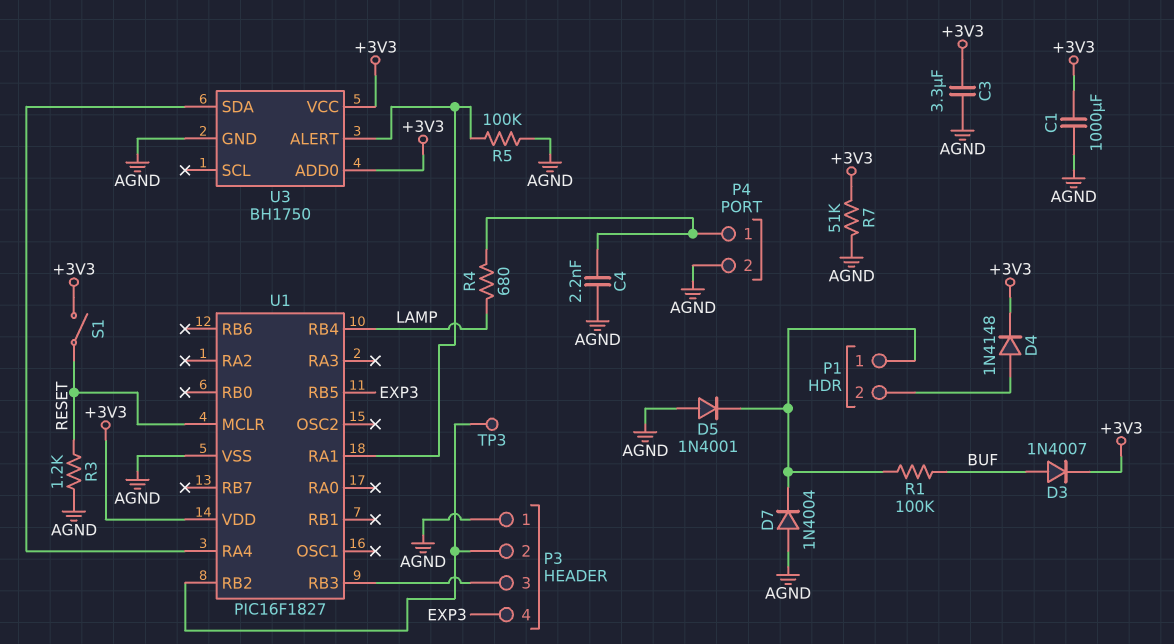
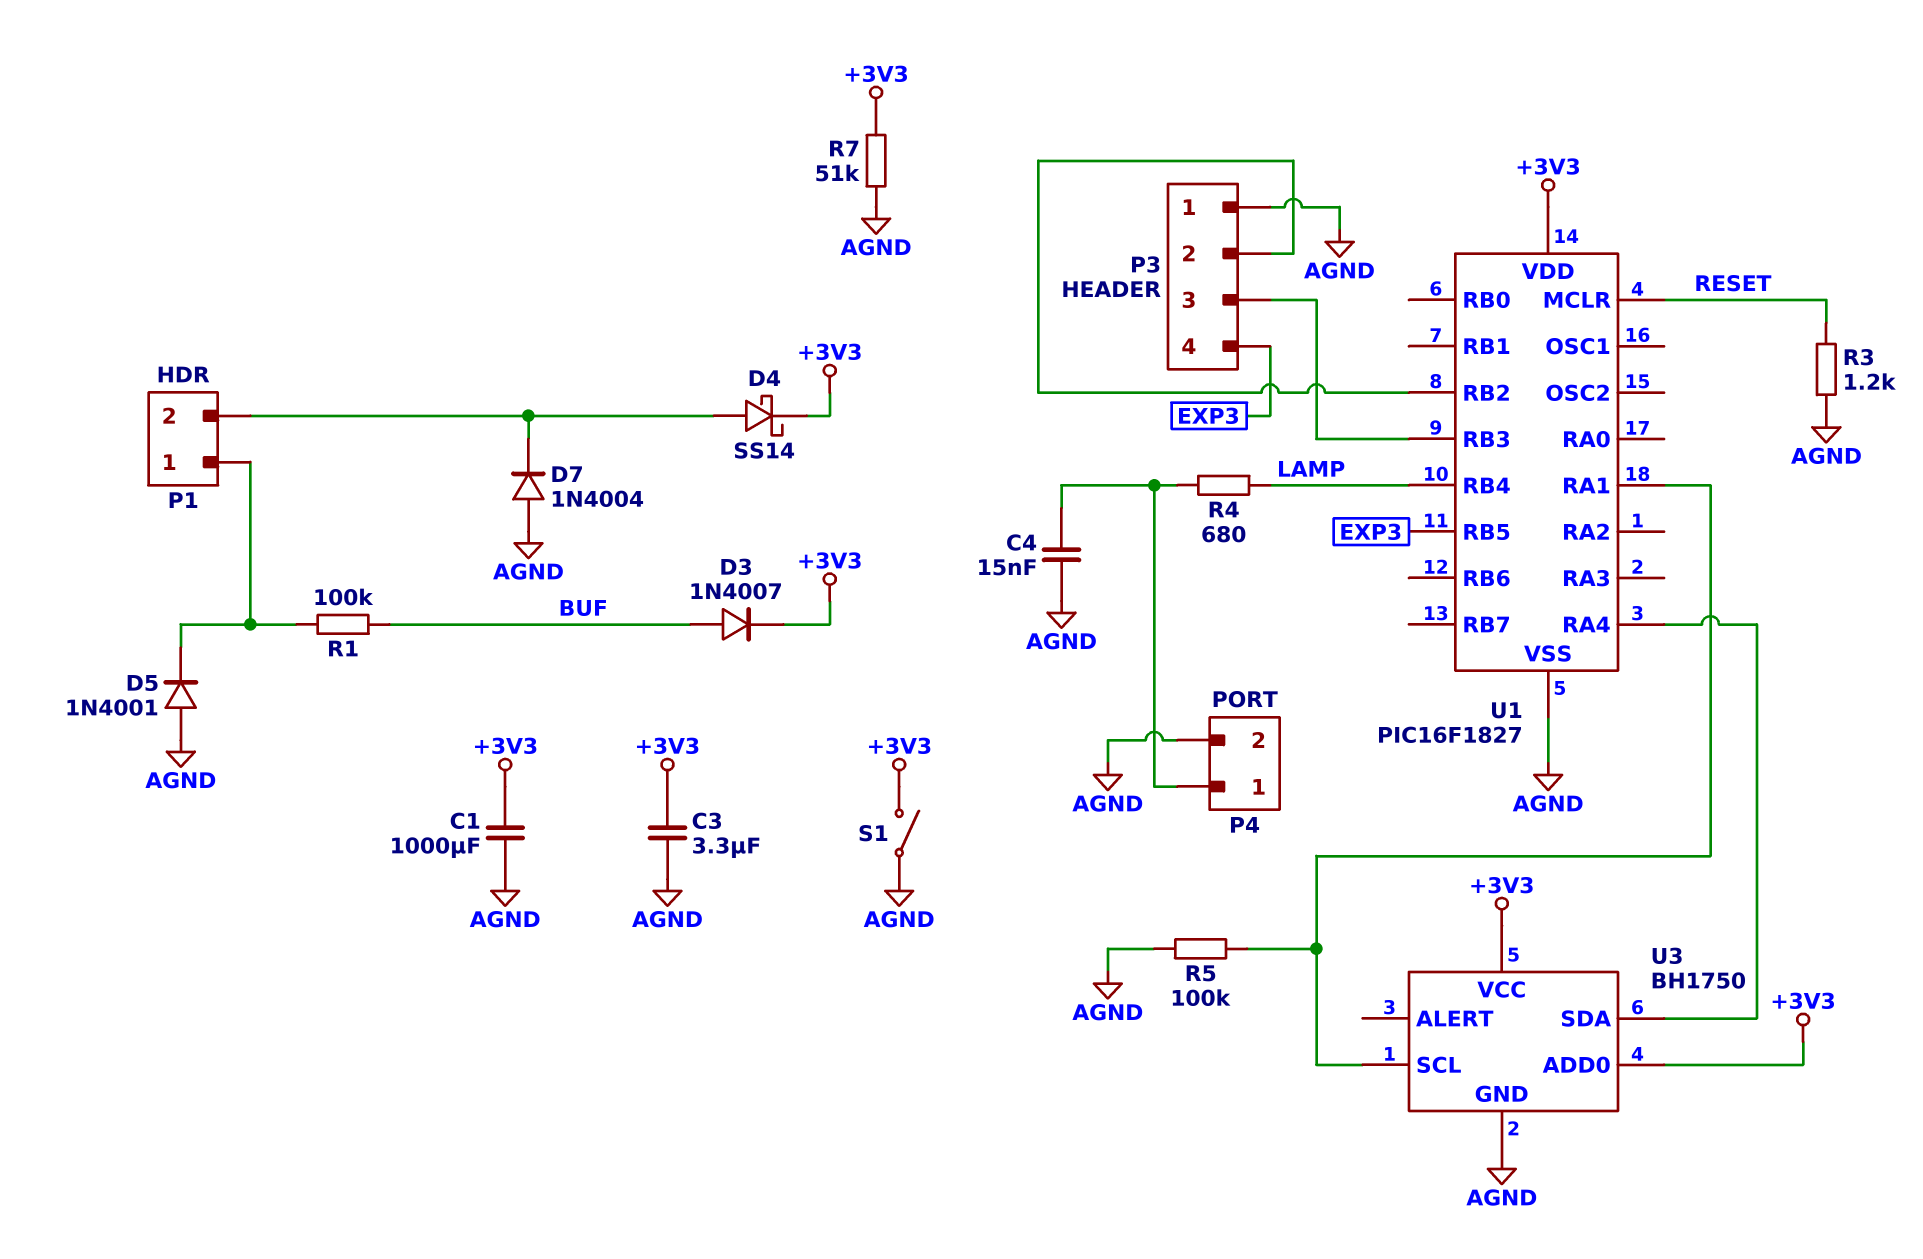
C4: 2.2nF (AGND, P4/1) -> 15nF (AGND, P4/1)
D4: diode 1N4148 (A P1/2, K +3V3) -> schottky SS14 (A P1/2, K +3V3)
D7: diode 1N4004 (A AGND, K P1/1) -> diode 1N4004 (A AGND, K P1/2)
S1: switch (+3V3, RESET) -> switch (+3V3, AGND)
TP3: test point (P3/2) -> none
U3 pin ALERT: U1/RA1 -> none
U3 pin SCL: none -> U1/RA1

